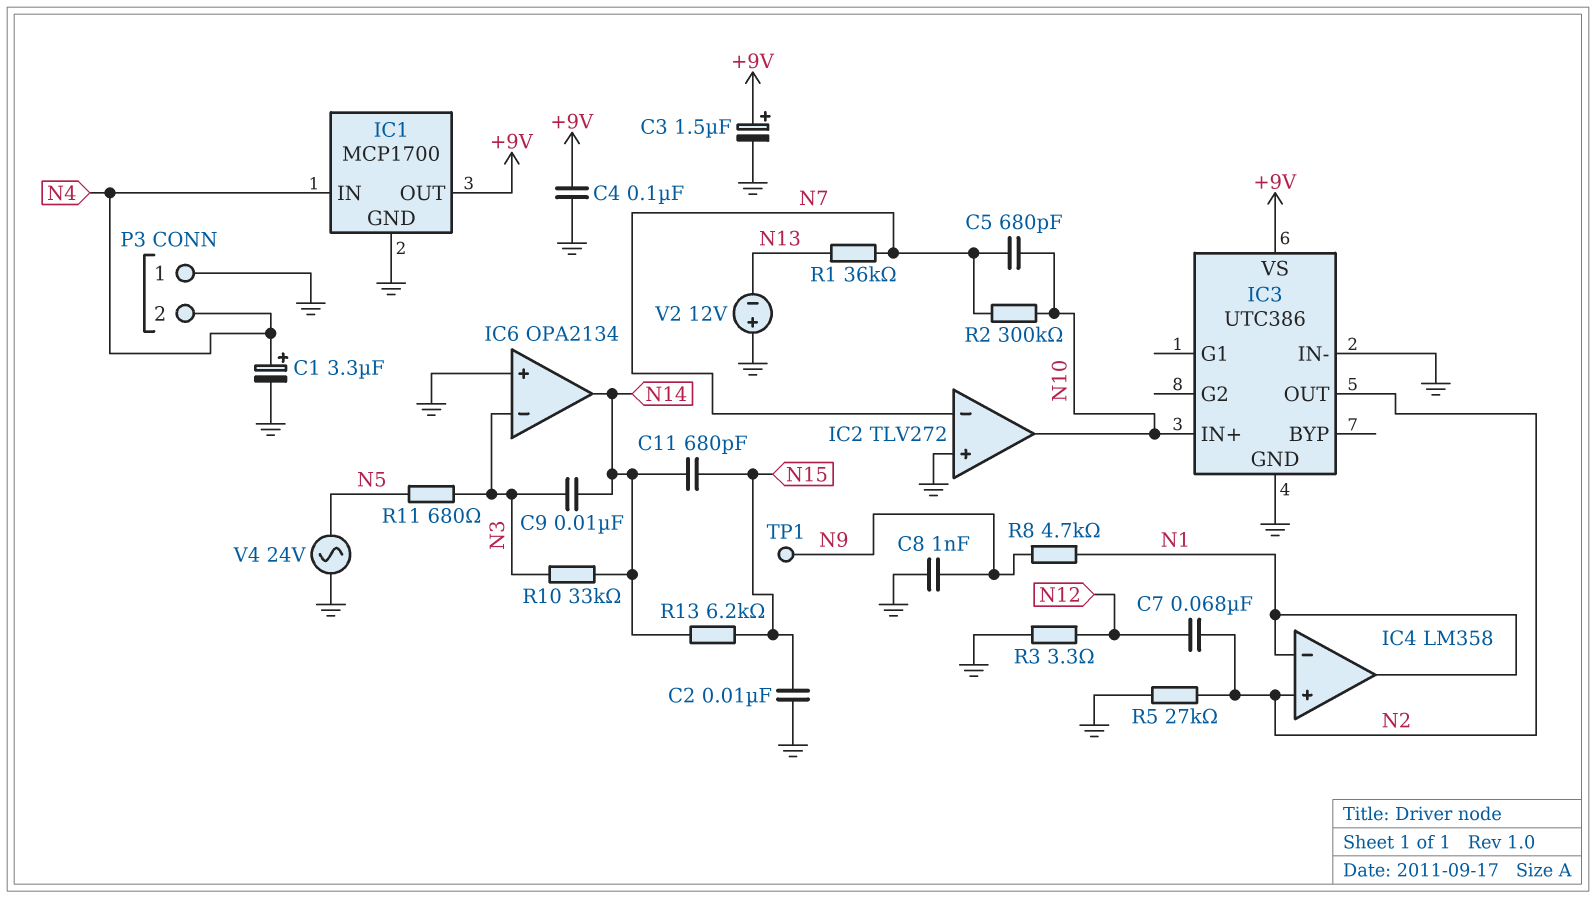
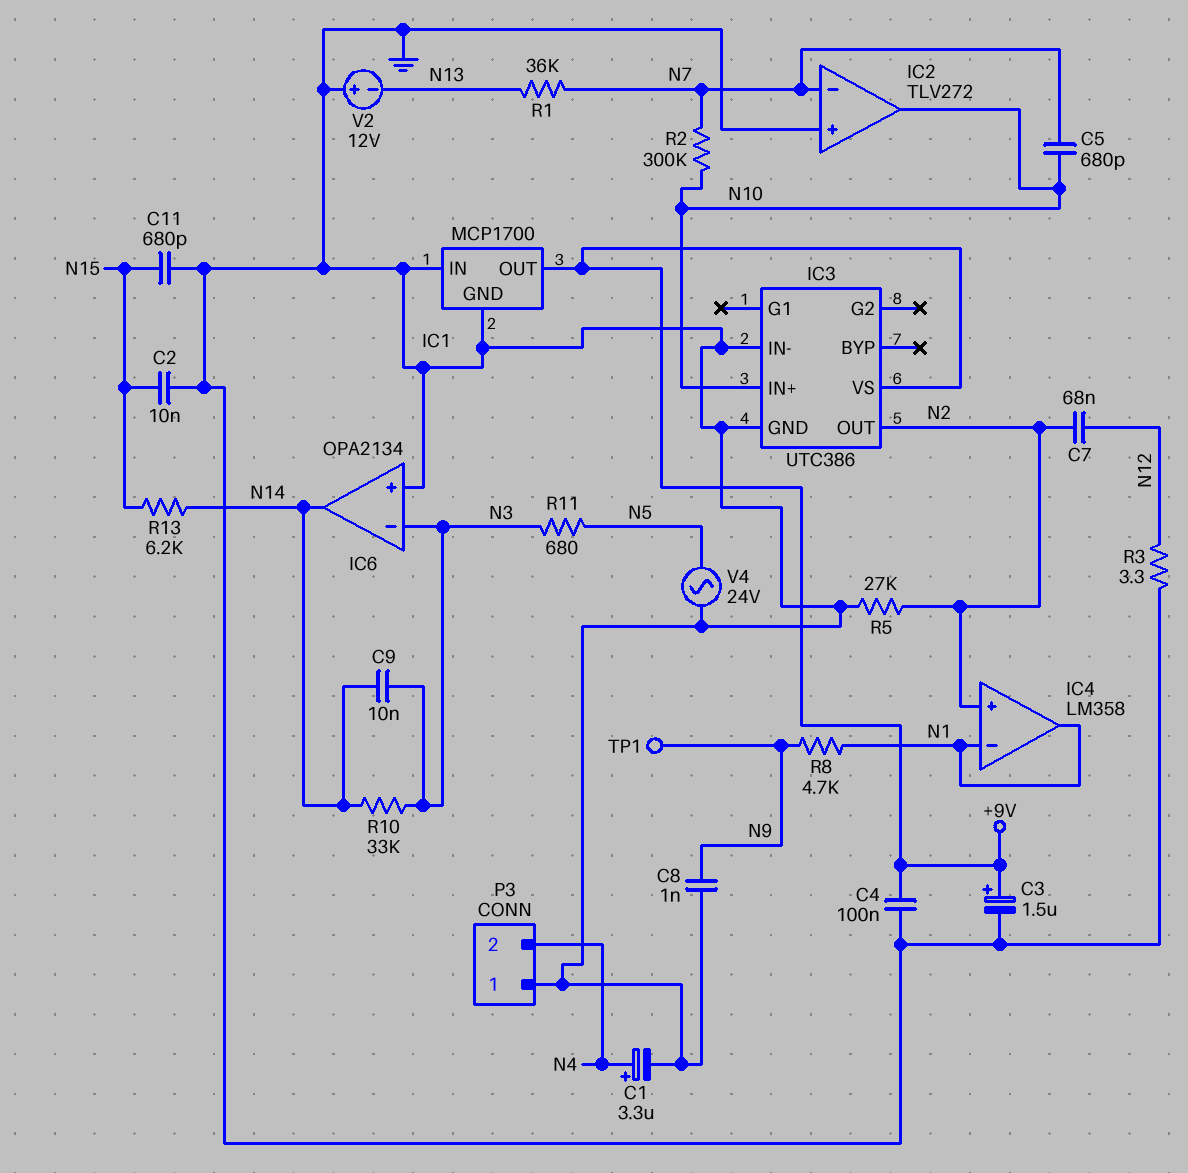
C11: 680pF (N14, N15) -> 680pF (GND, N15)
IC1 pin IN: N4 -> GND

